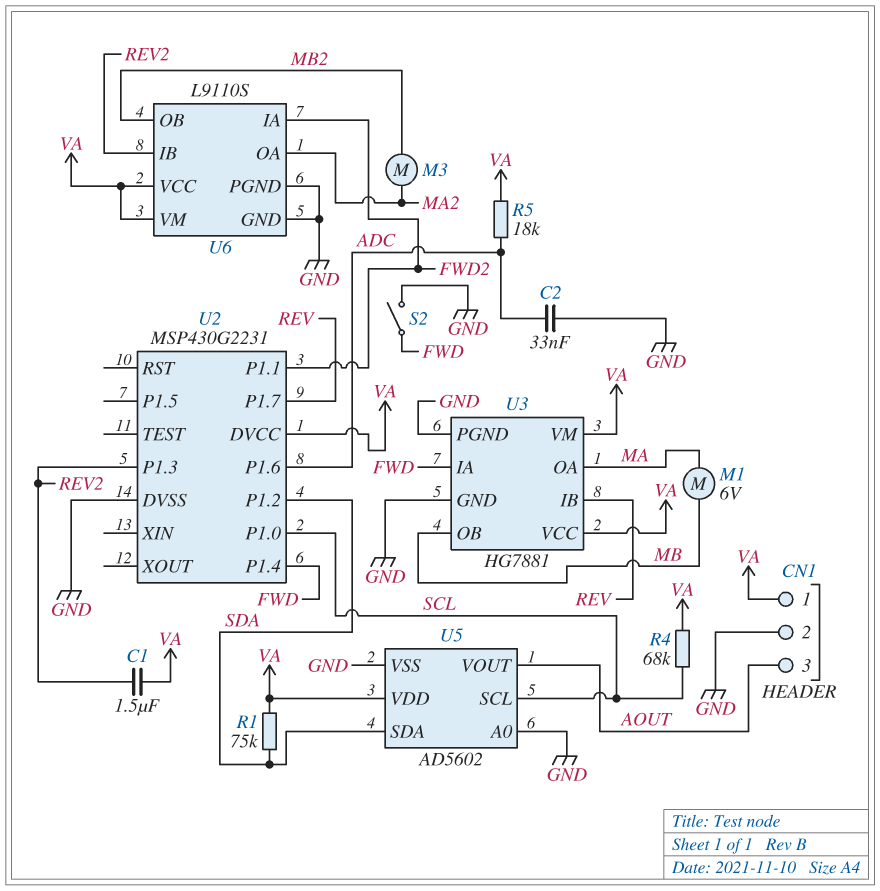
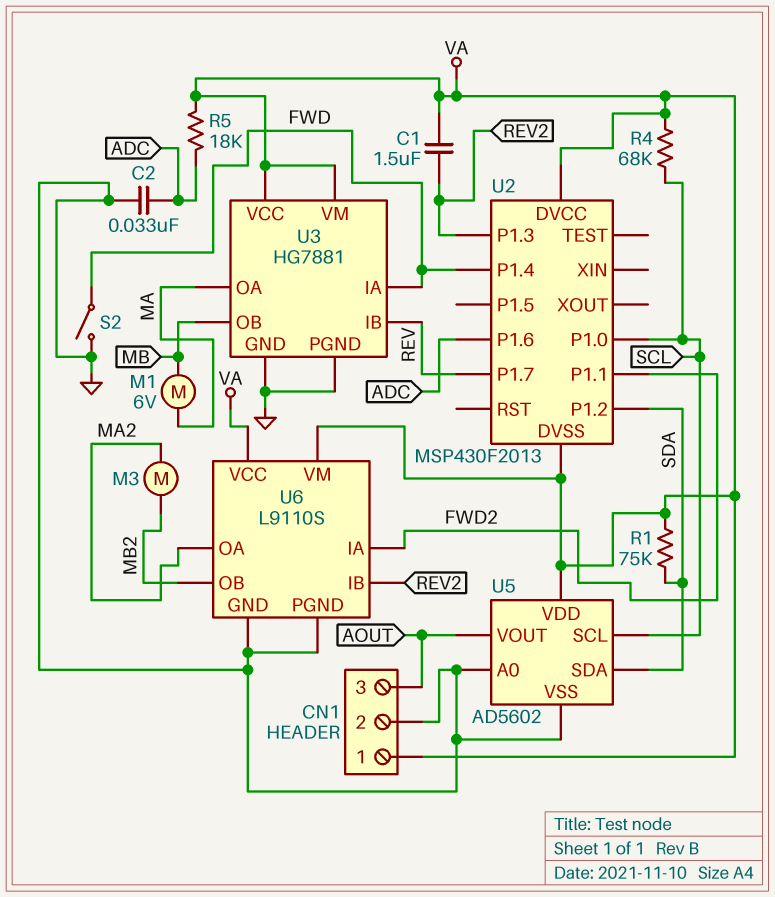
U2: MSP430G2231 -> MSP430F2013
U2 pin DVSS: GND -> VA

